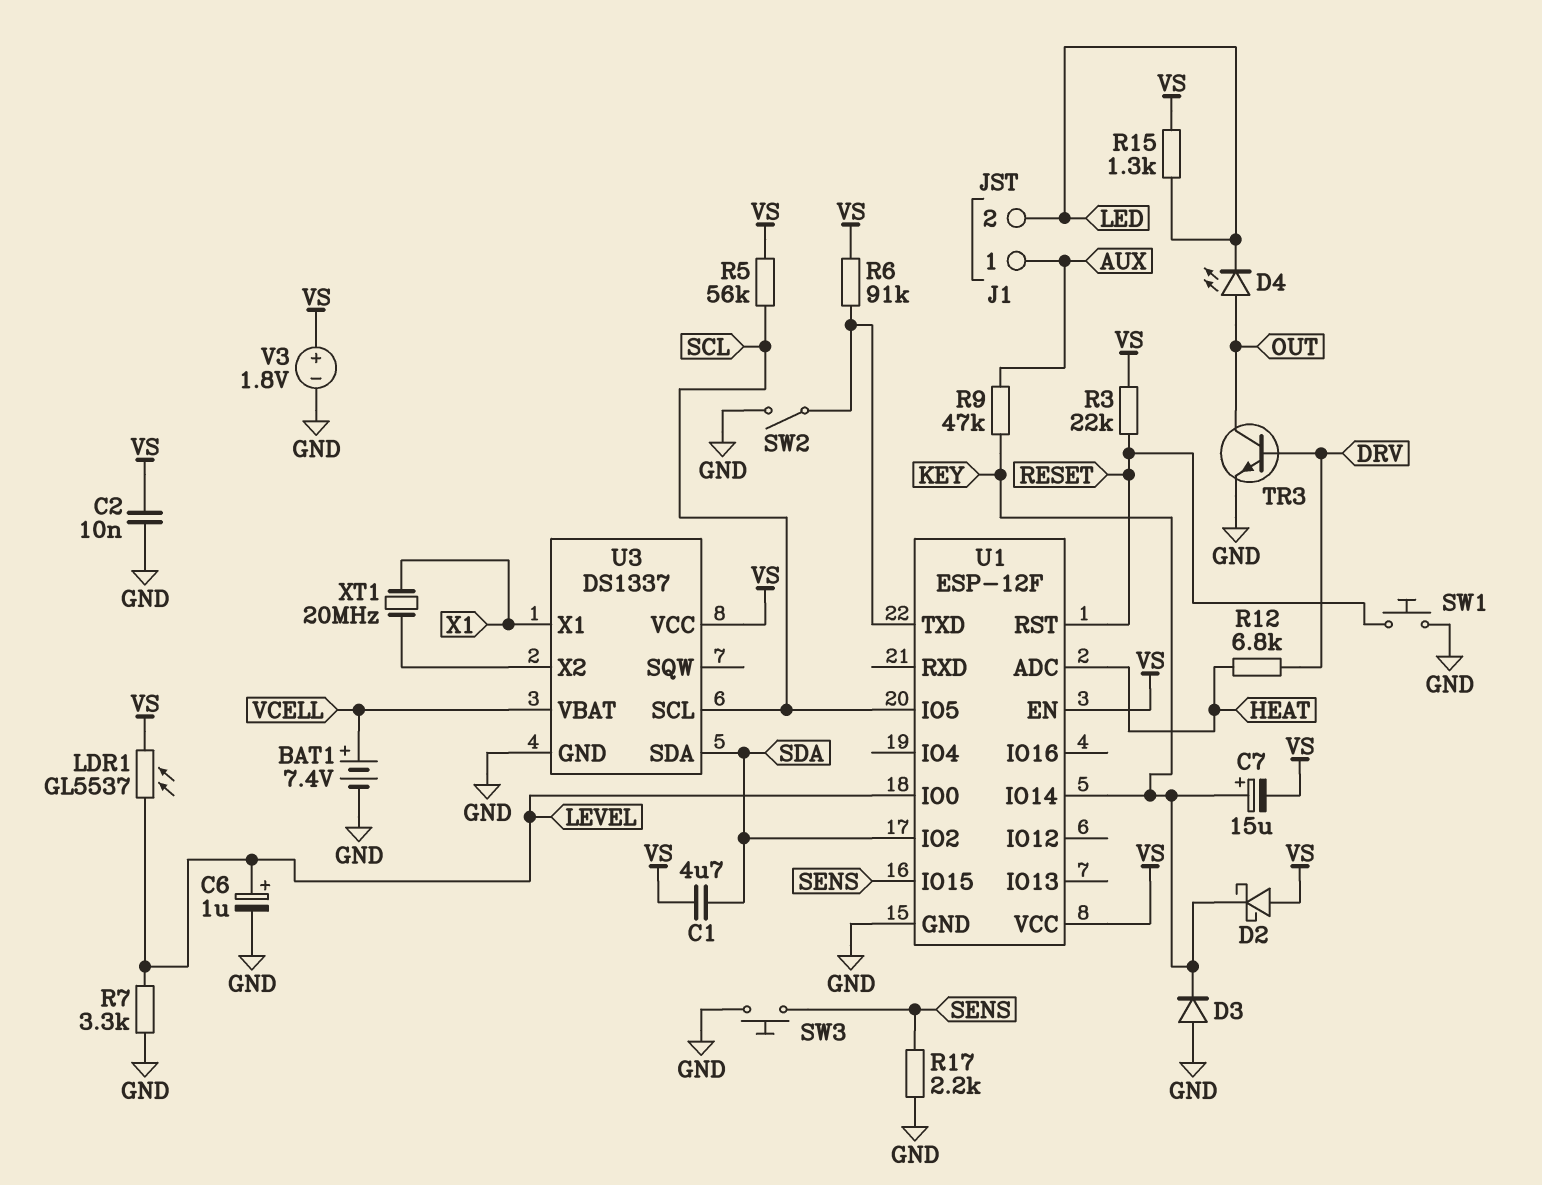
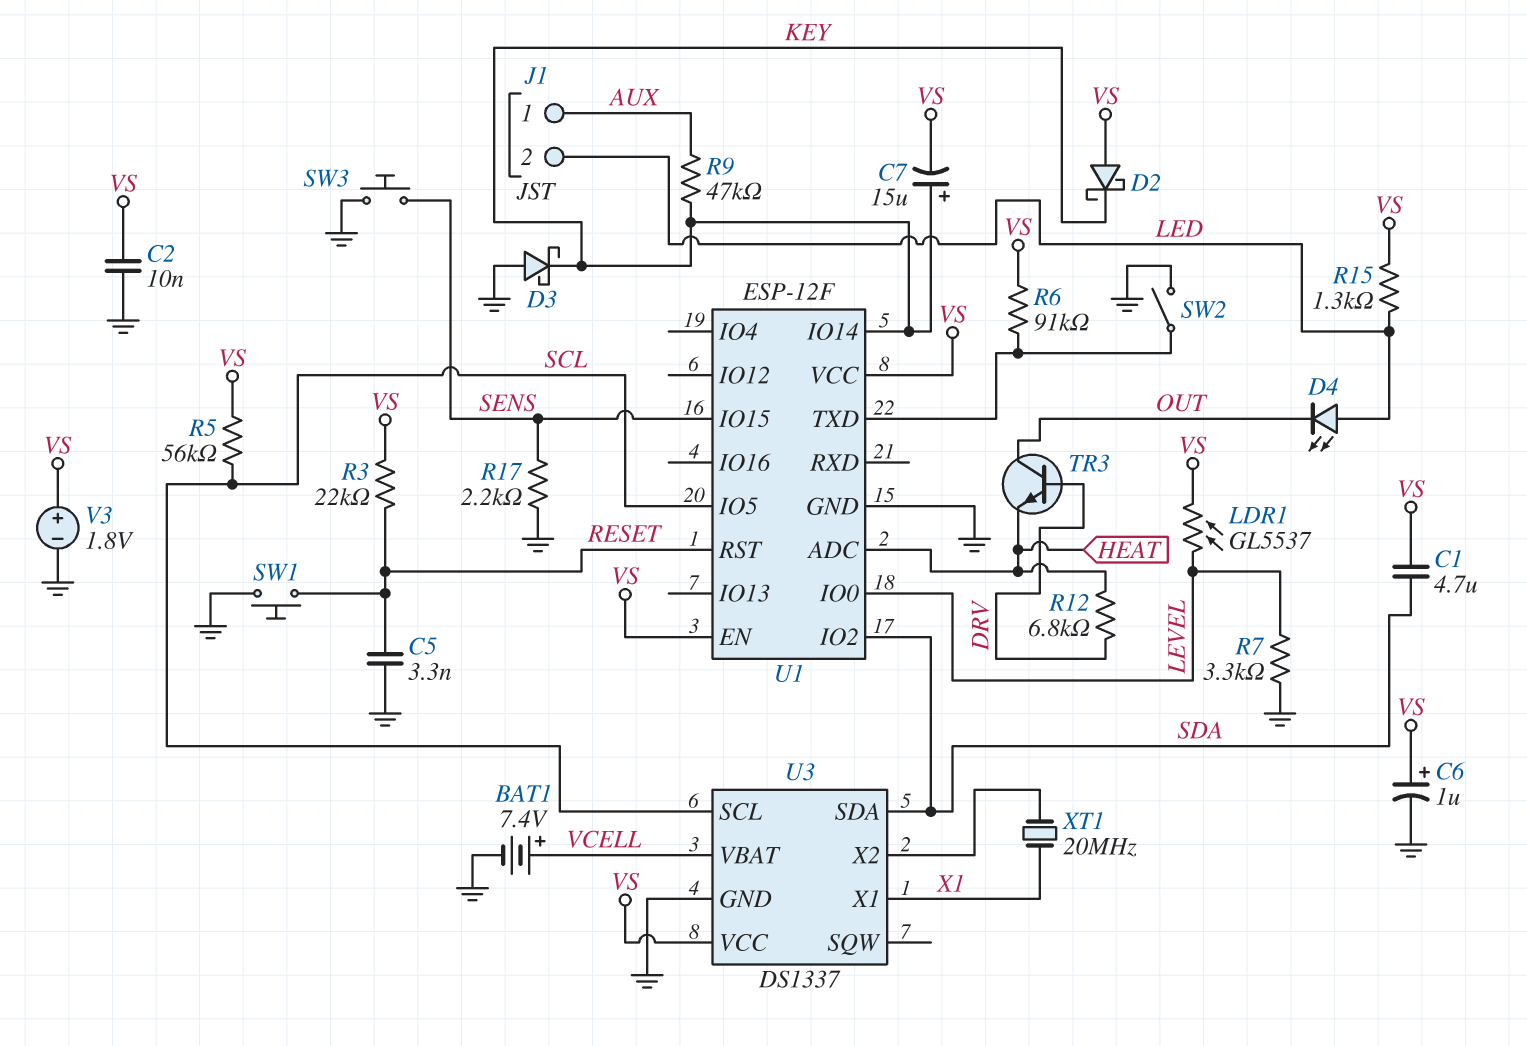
C5: none -> 3.3nF (GND, RESET)
C6: 1uF (plus LEVEL, minus GND) -> 1uF (plus VS, minus GND)
D3: diode (A GND, K KEY) -> schottky (A GND, K KEY)
D4: LED (A OUT, K LED) -> LED (A LED, K OUT)
TR3: NPN (B DRV, C OUT, E GND) -> NPN (B DRV, C OUT, E HEAT)

